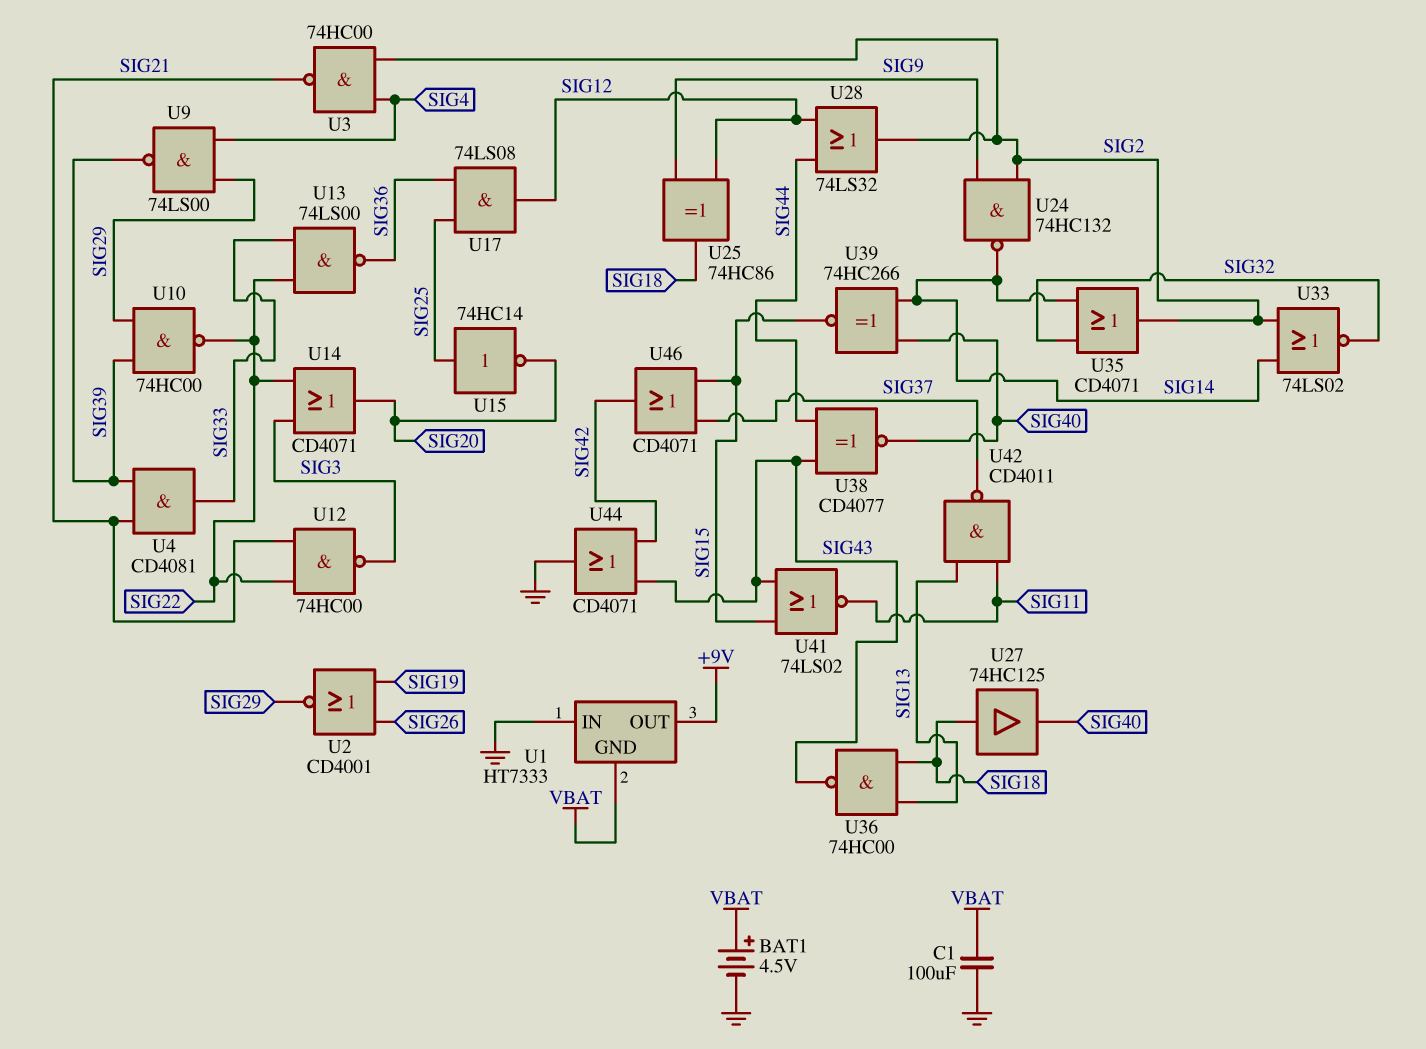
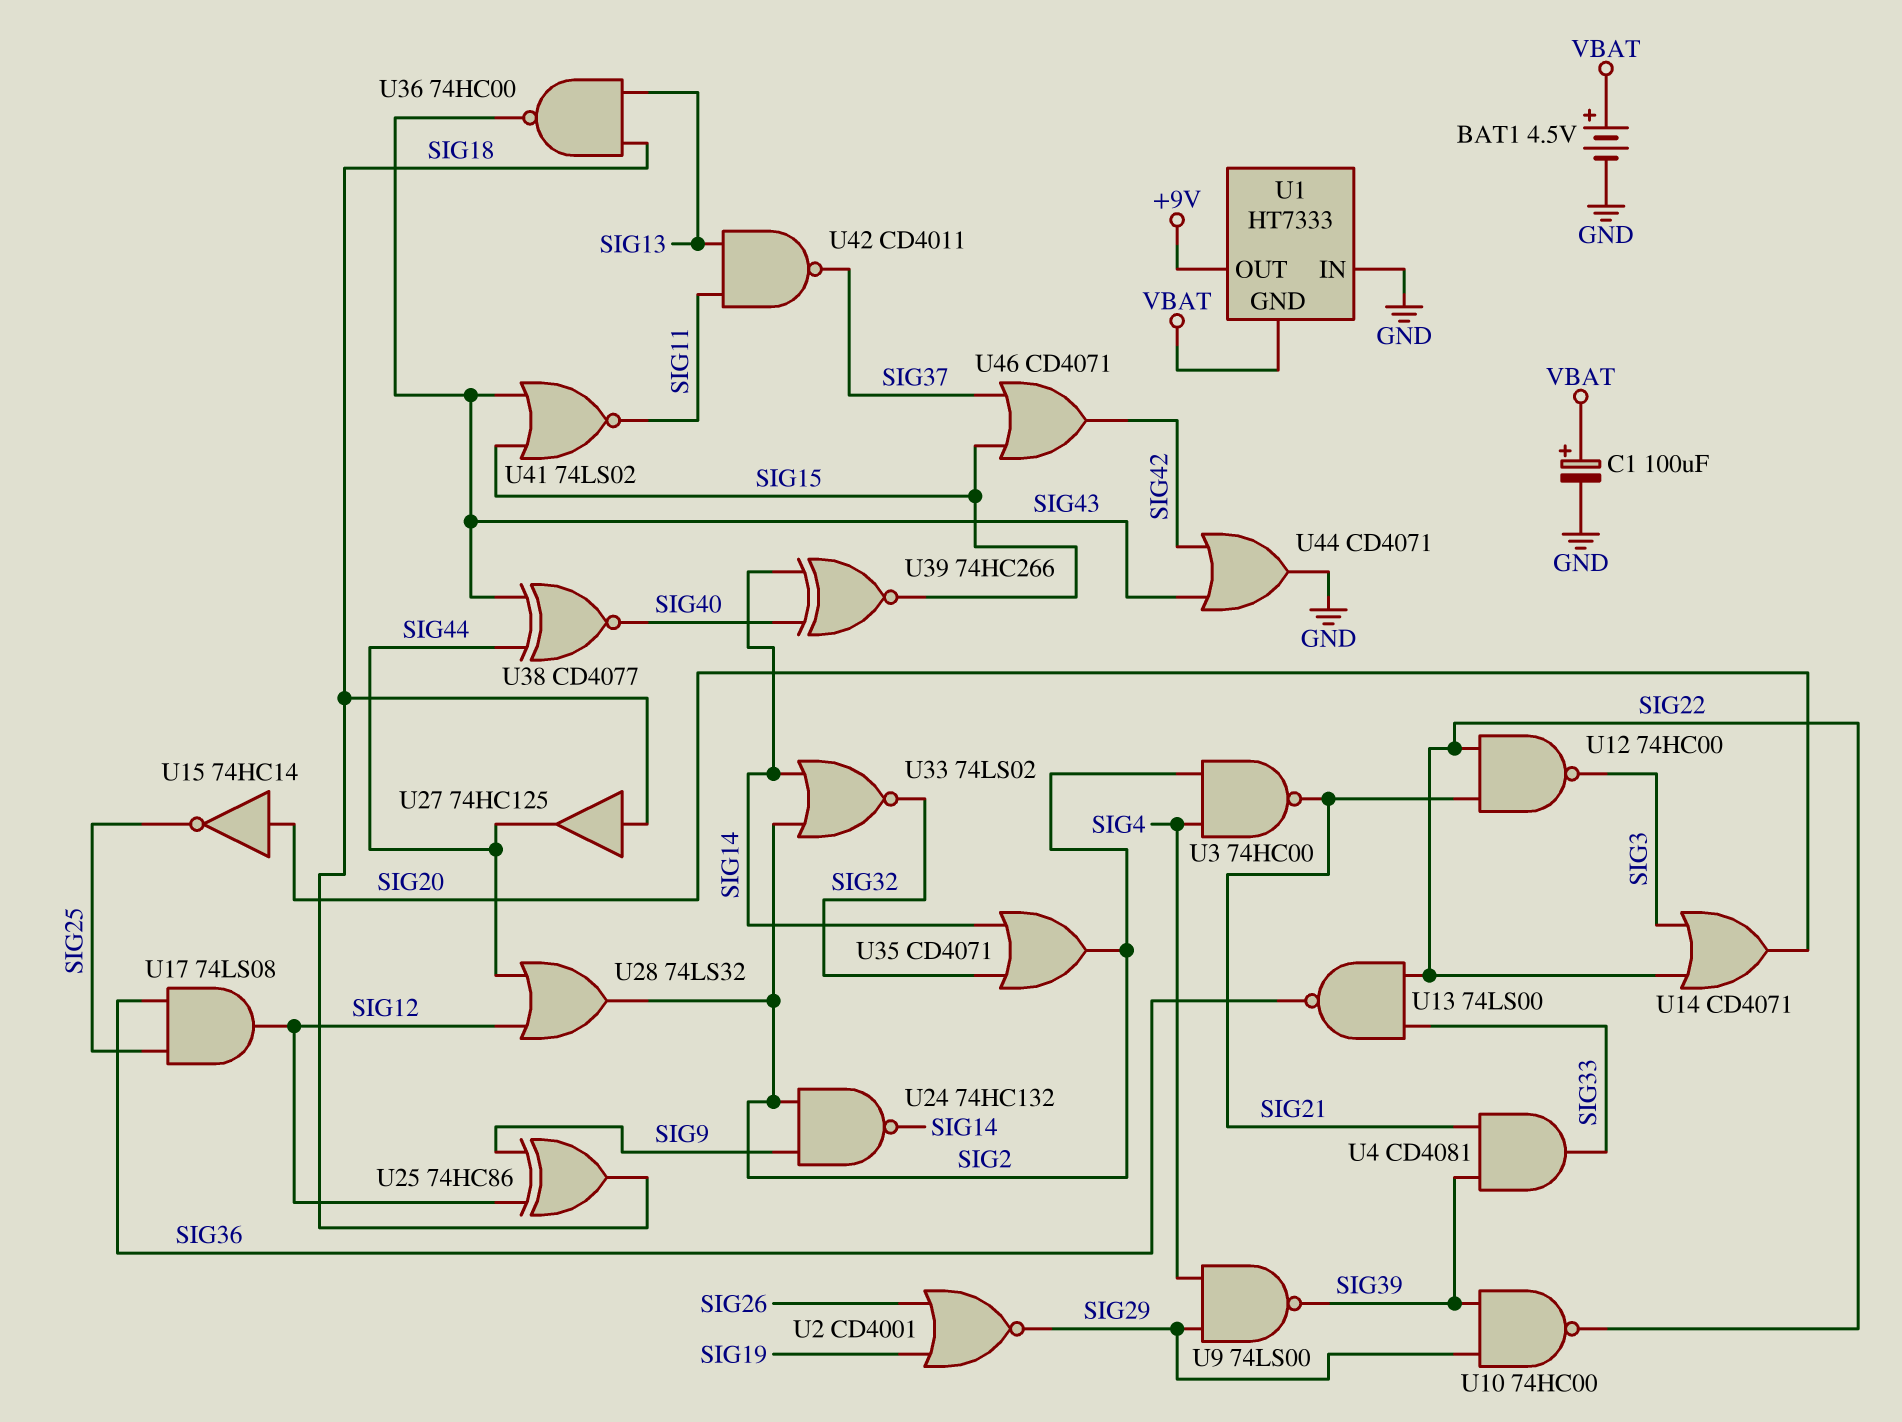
C1: 100uF (GND, VBAT) -> 100uF (plus VBAT, minus GND)
U15: NOT 74HC14 (in SIG25, out SIG20) -> NOT 74HC14 (in SIG20, out SIG25)
U27: buffer 74HC125 (in SIG18, out SIG40) -> buffer 74HC125 (in SIG18, out SIG44)

